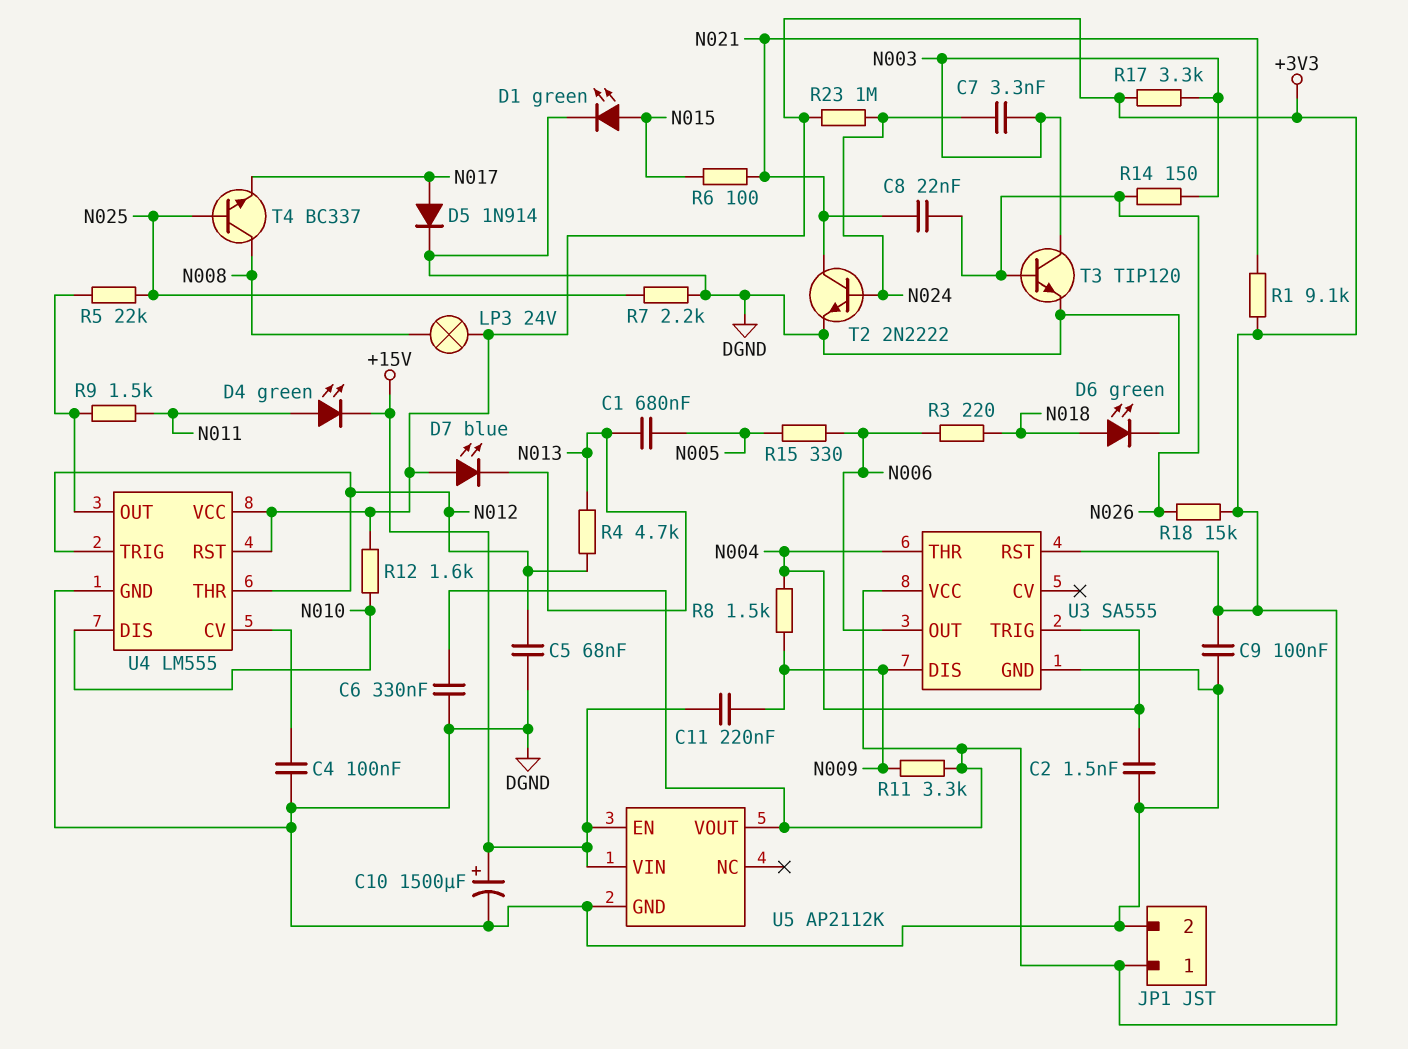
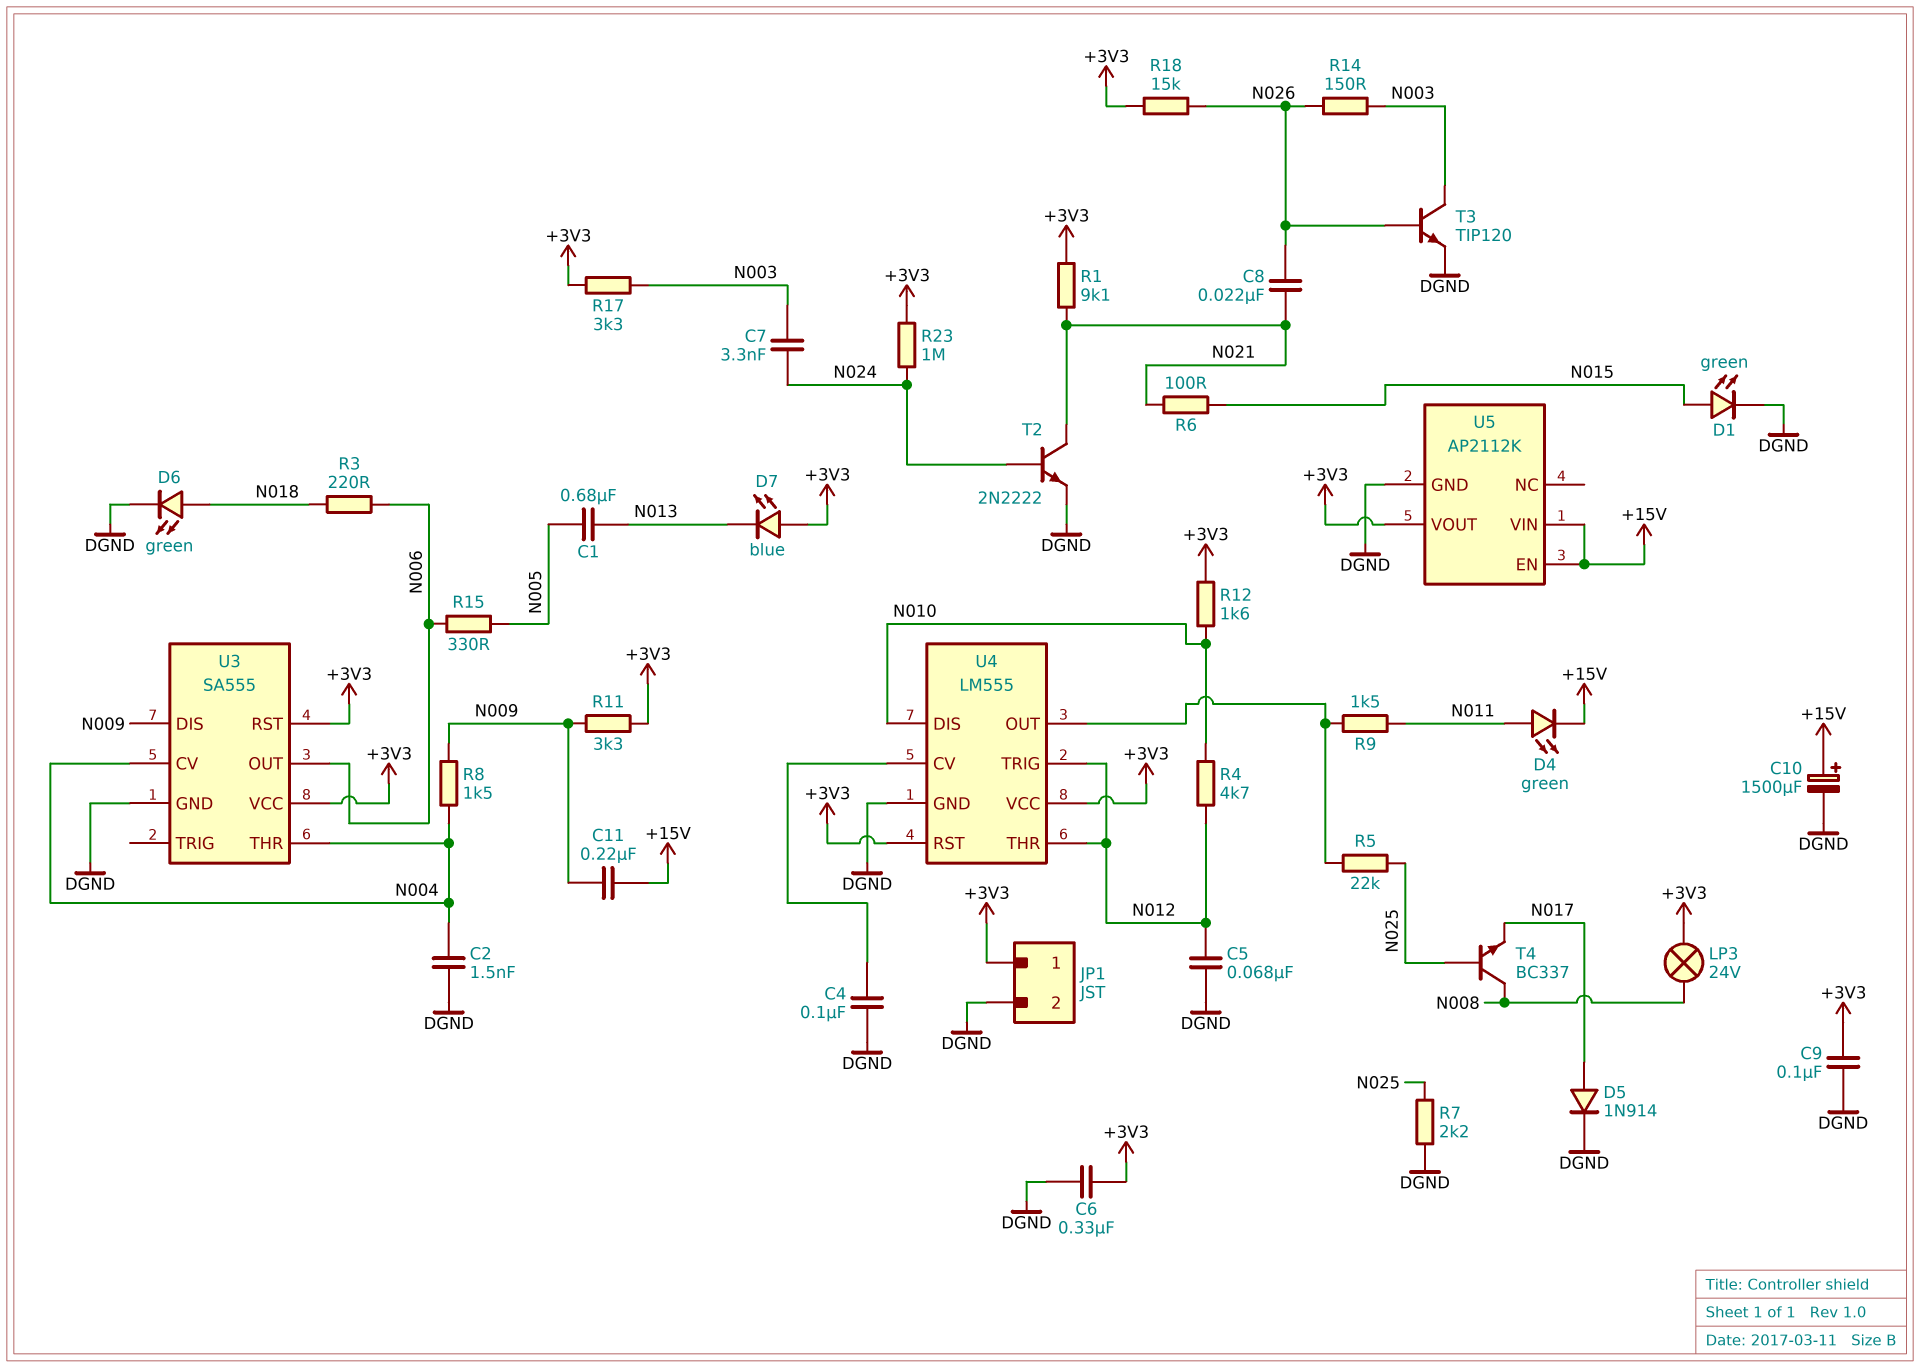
R4: 4.7k (N012, N013) -> 4.7k (N010, N012)
U3 pin CV: none -> N004
U3 pin TRIG: N004 -> none

